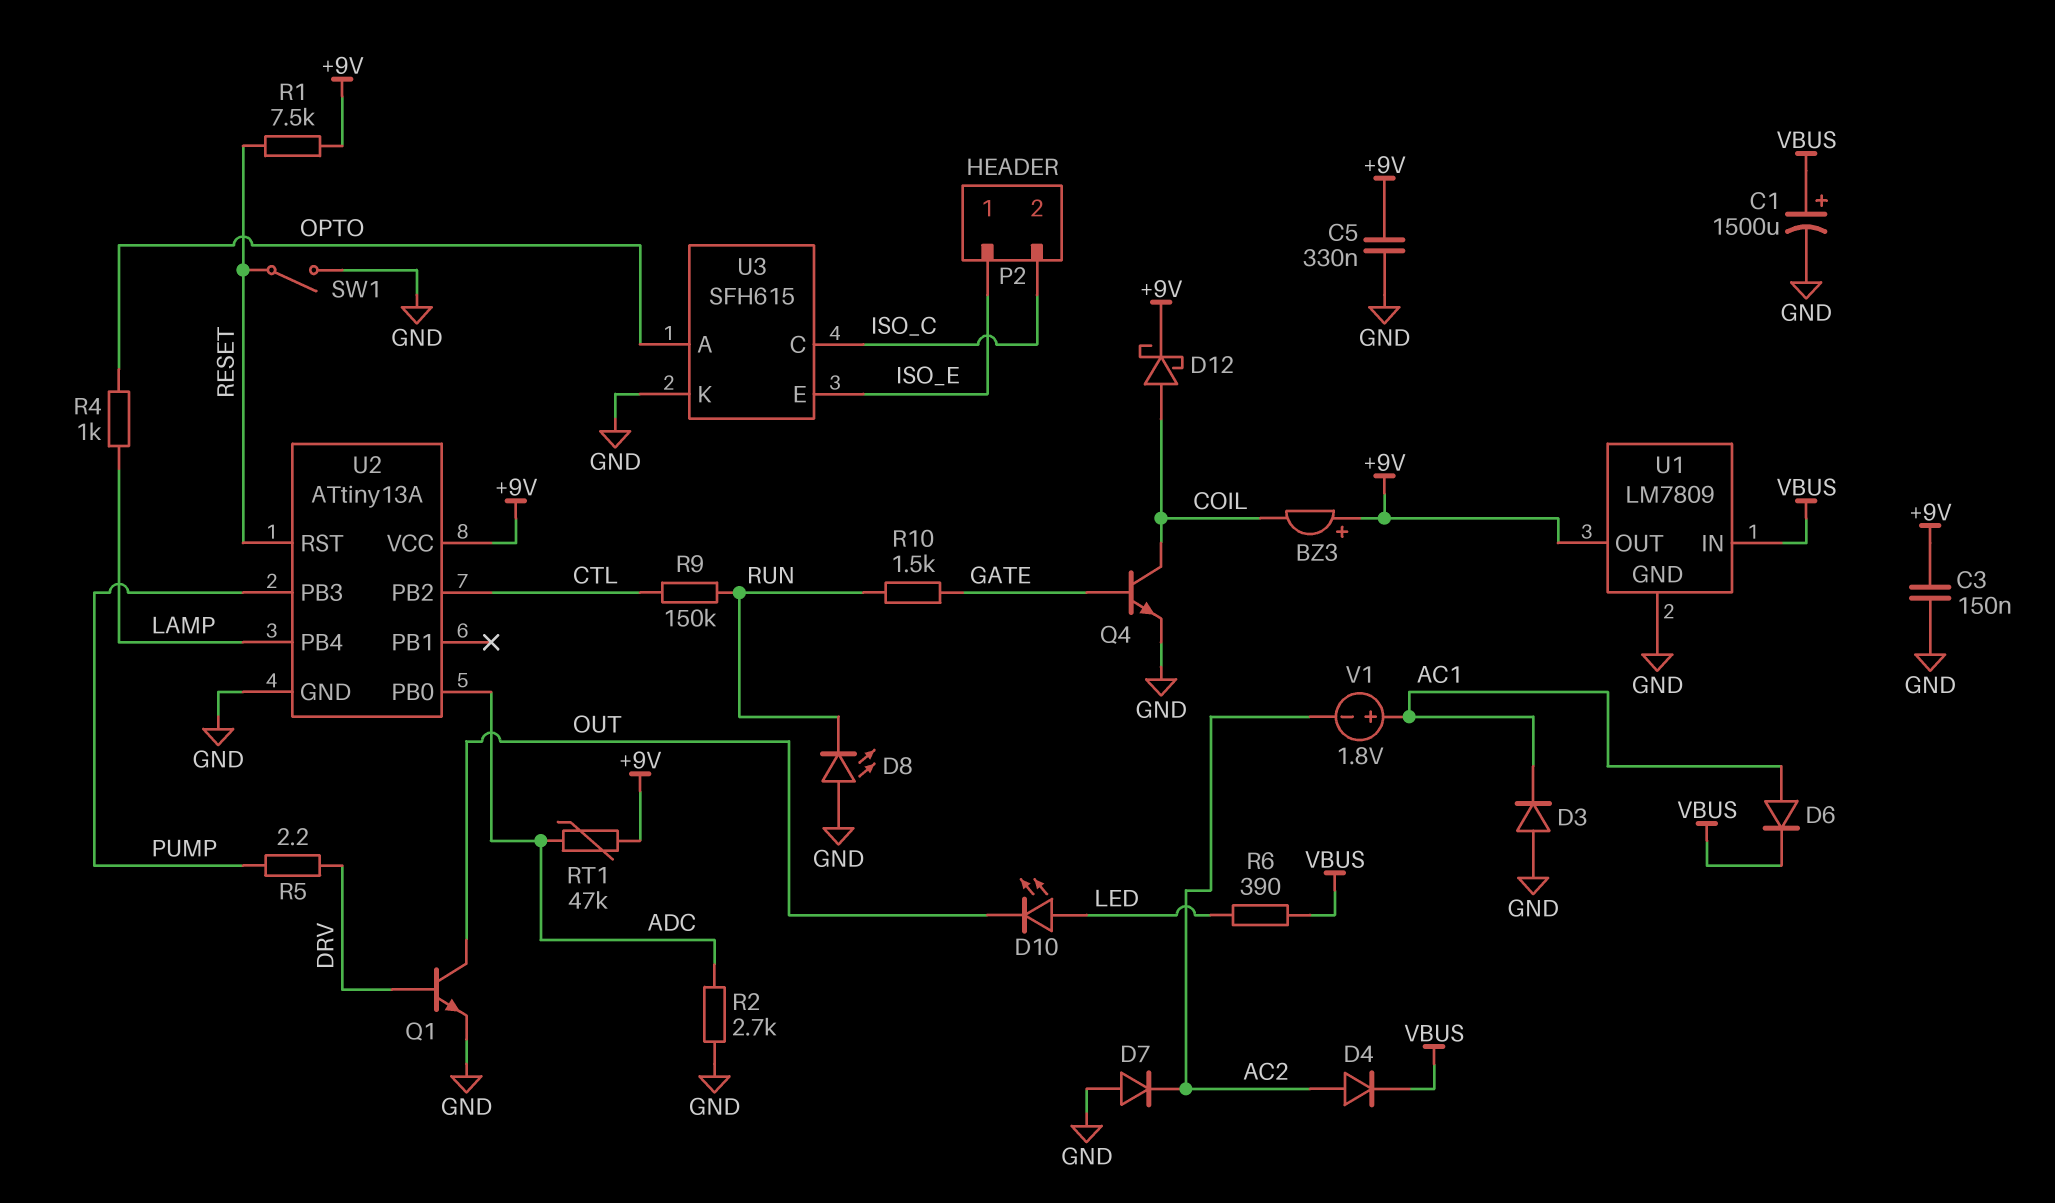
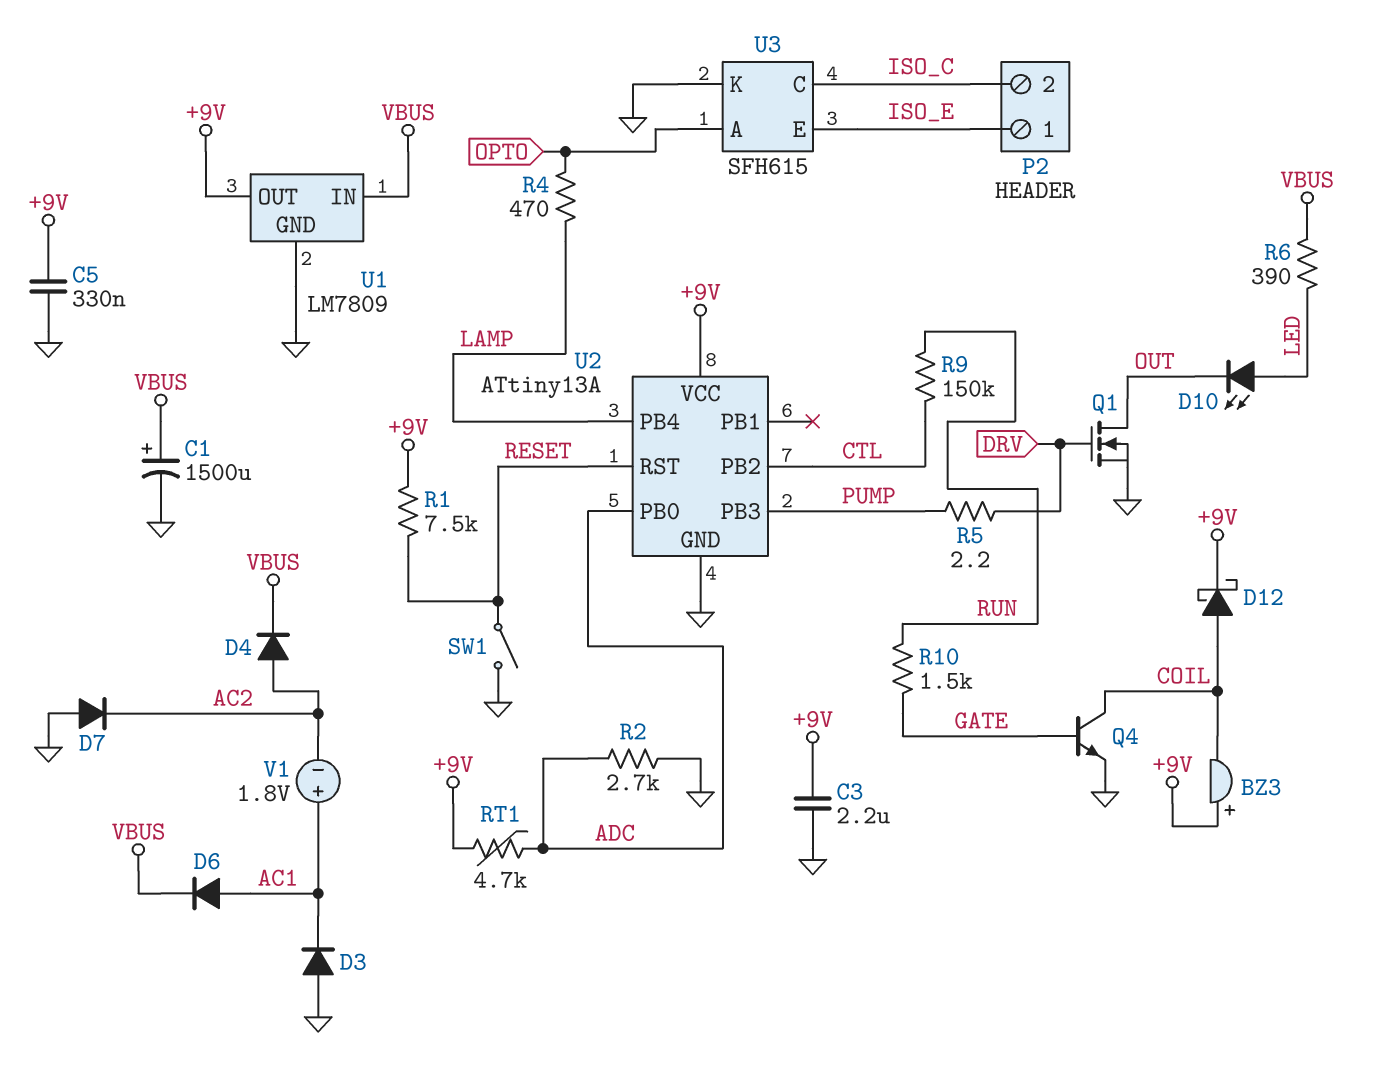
C3: 150nF (+9V, GND) -> 2.2uF (+9V, GND)
D8: LED (A GND, K RUN) -> none
Q1: NPN (B DRV, C OUT, E GND) -> NMOS (G DRV, D OUT, S GND)
R4: 1k (LAMP, OPTO) -> 470 (LAMP, OPTO)
RT1: 47k (+9V, ADC) -> 4.7k (+9V, ADC)

